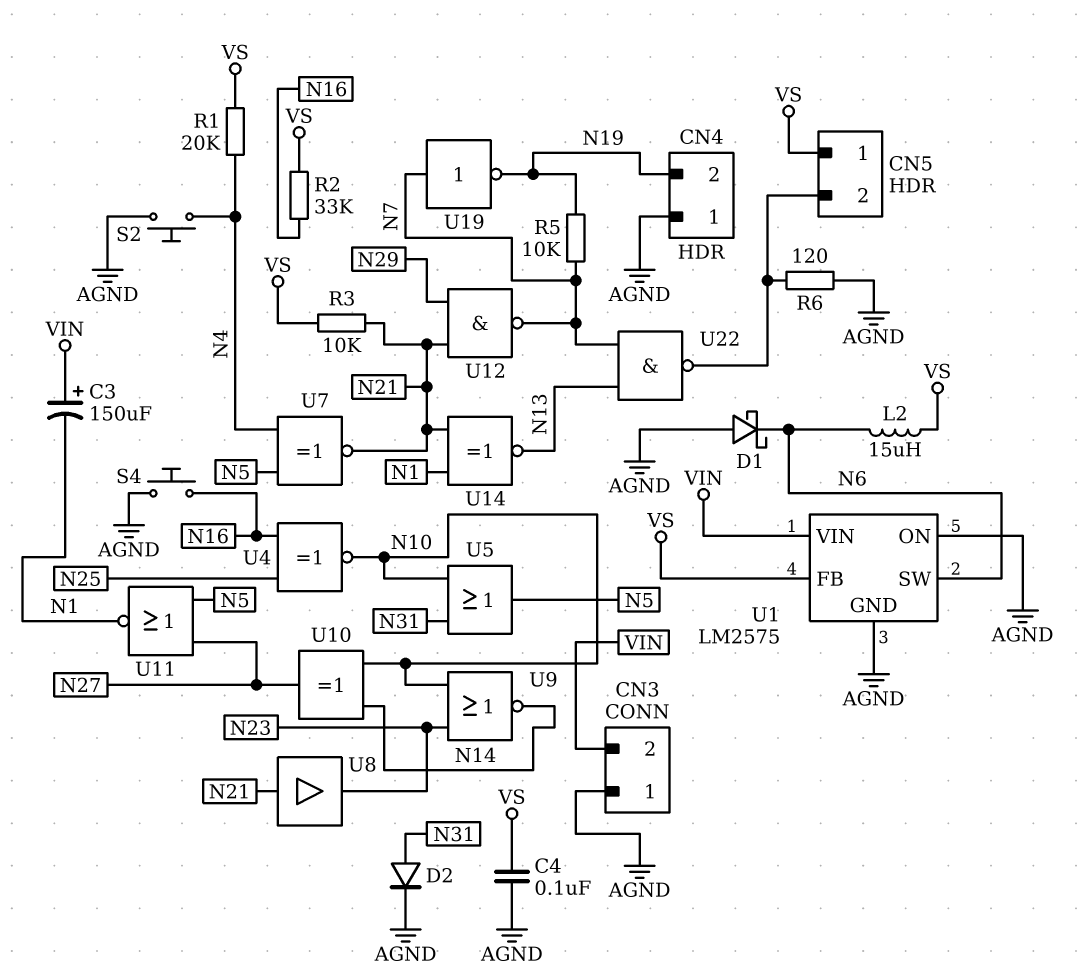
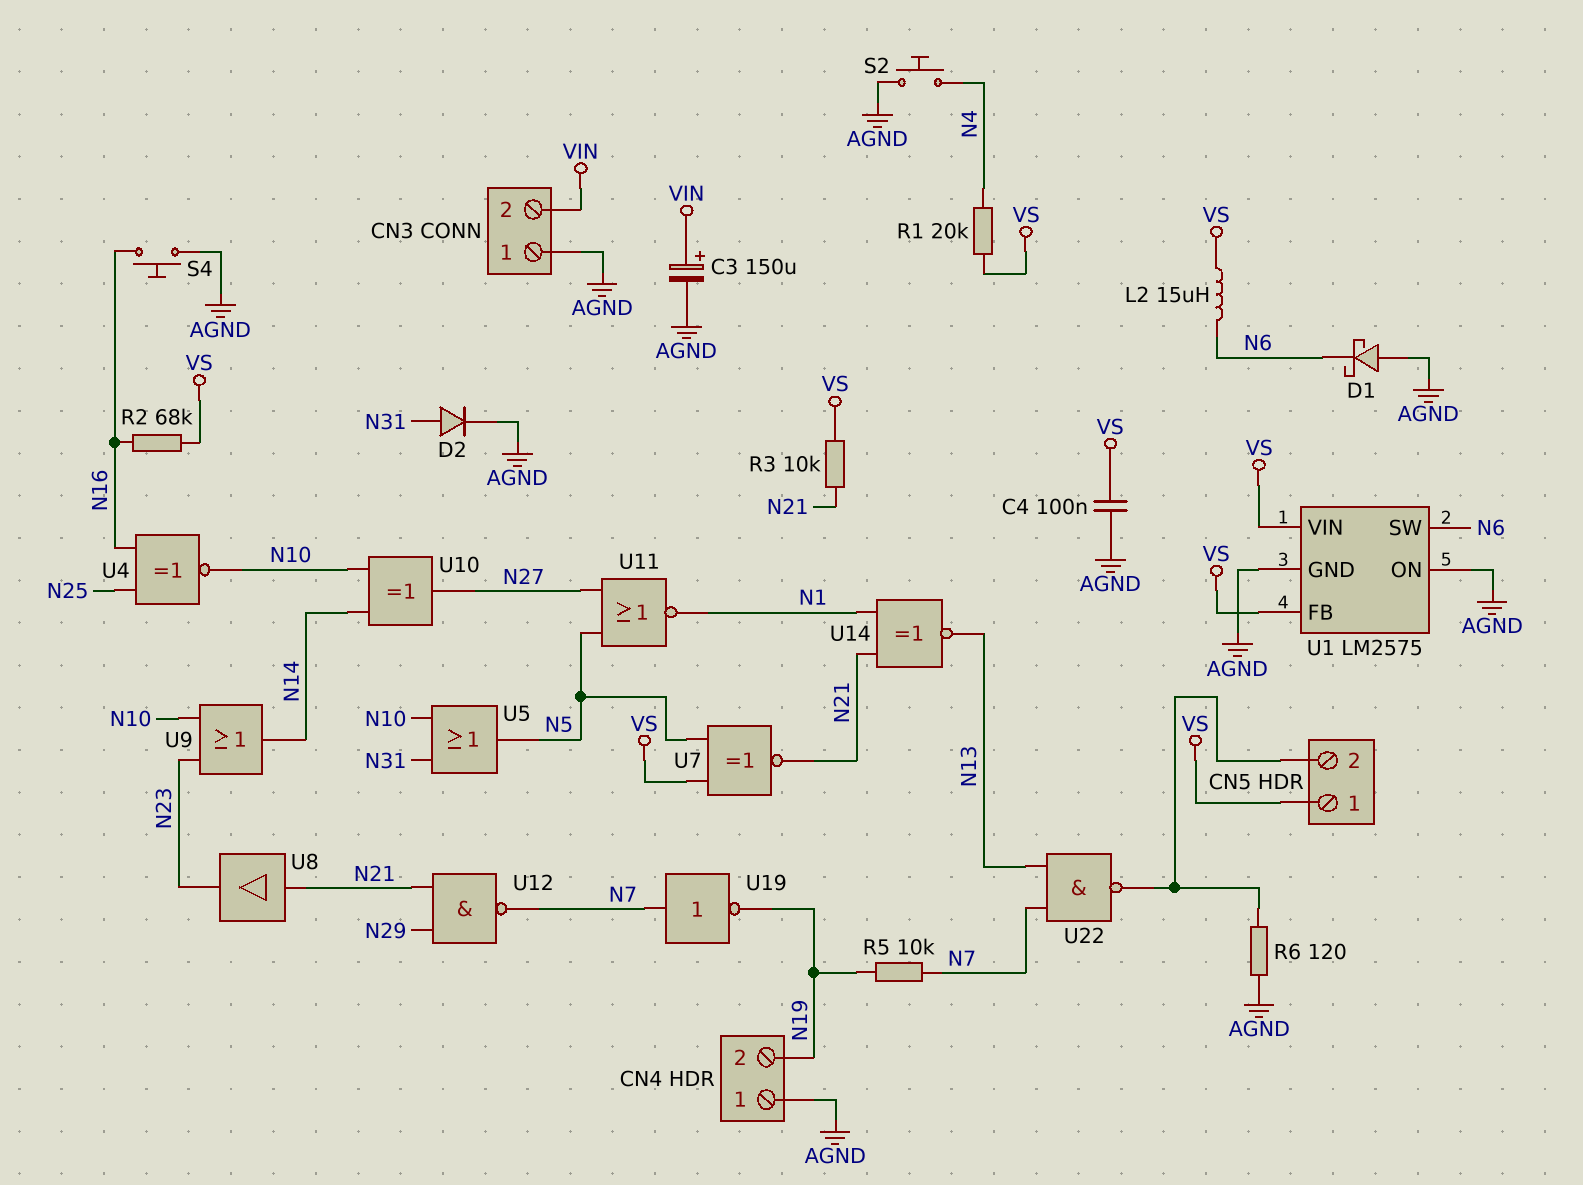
C3: 150uF (plus VIN, minus N1) -> 150uF (plus VIN, minus AGND)
R2: 33k (N16, VS) -> 68k (N16, VS)
U1 pin VIN: VIN -> VS
U7: XNOR (in N4, in N5, out N21) -> XNOR (in N5, in VS, out N21)
U9: NOR (in N10, in N23, out N14) -> OR (in N10, in N23, out N14)

